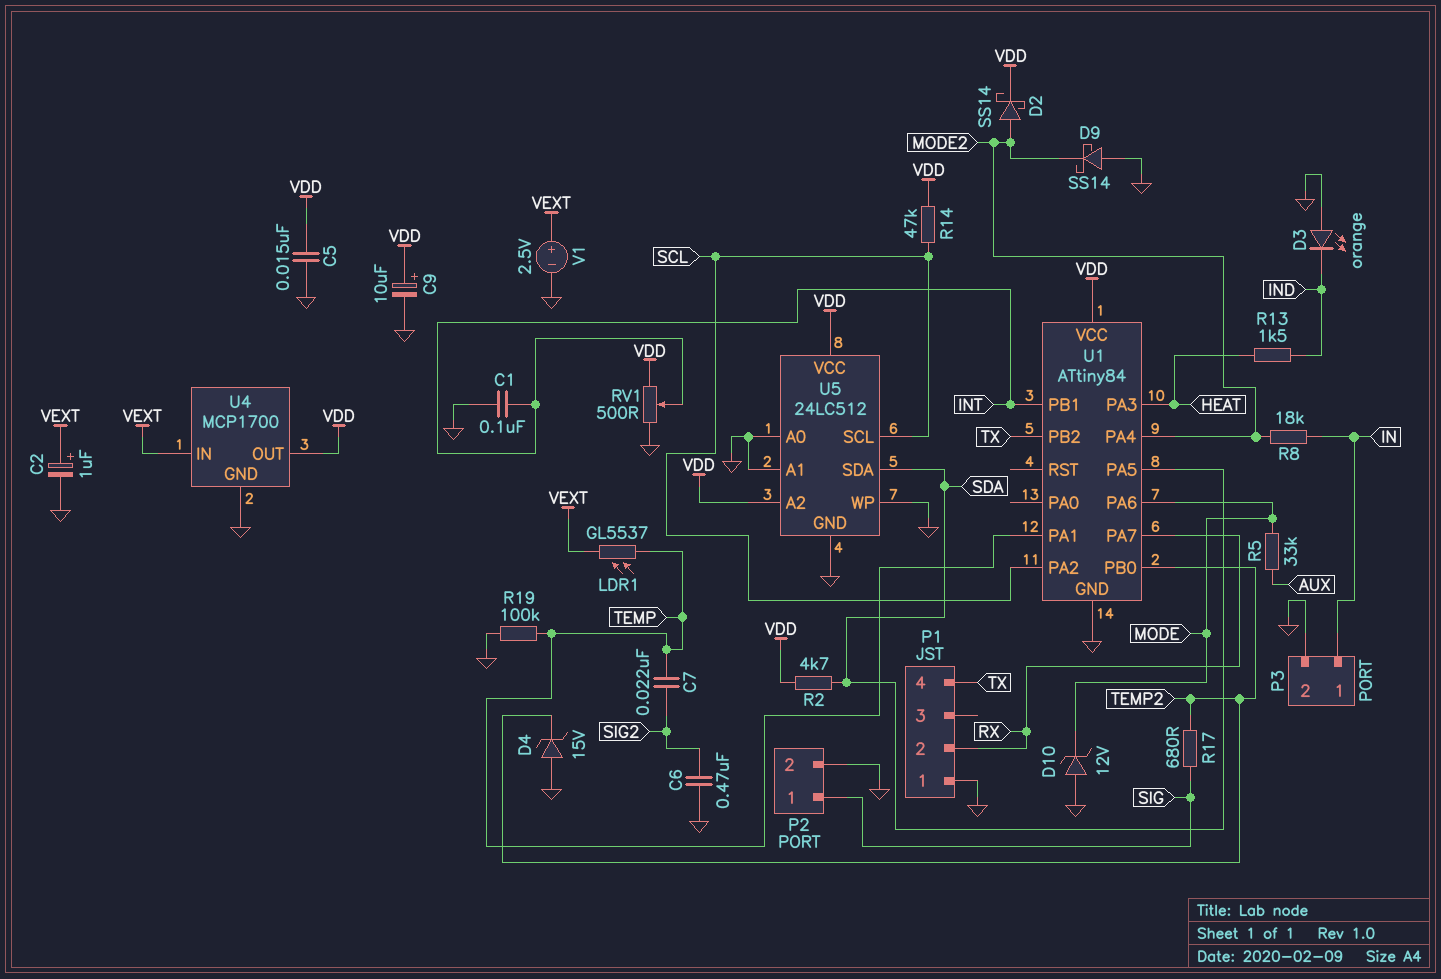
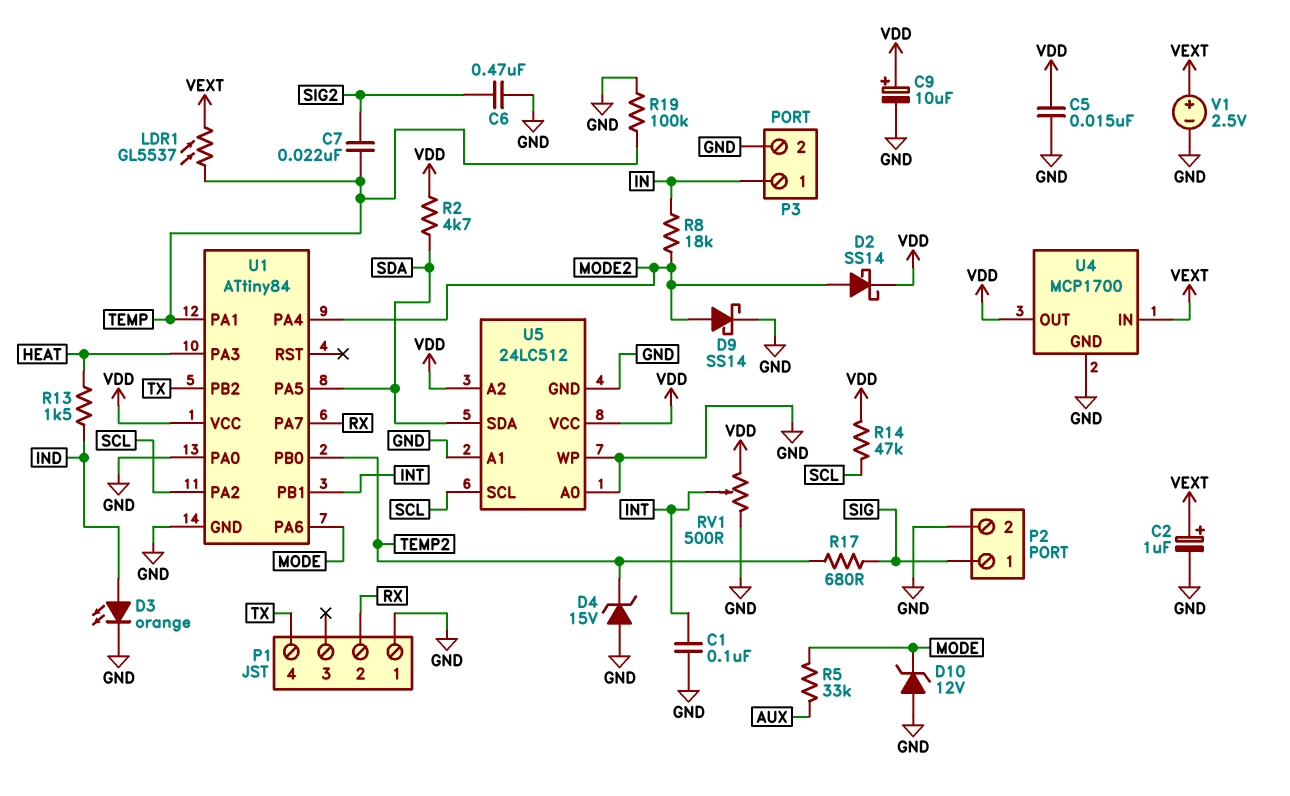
D3: LED orange (A GND, K IND) -> LED orange (A IND, K GND)
D9: schottky SS14 (A GND, K MODE2) -> schottky SS14 (A MODE2, K GND)
U1 pin PA0: none -> GND

